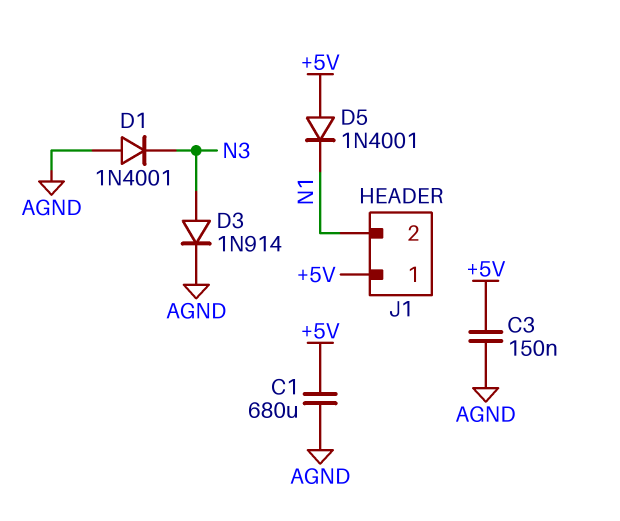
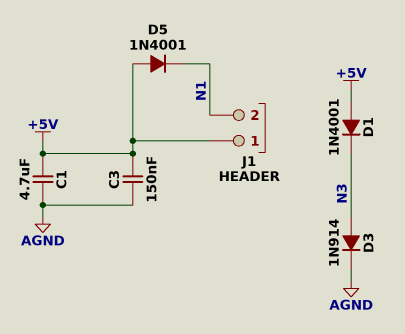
C1: 680uF (+5V, AGND) -> 4.7uF (+5V, AGND)
D1: diode 1N4001 (A AGND, K N3) -> diode 1N4001 (A +5V, K N3)

